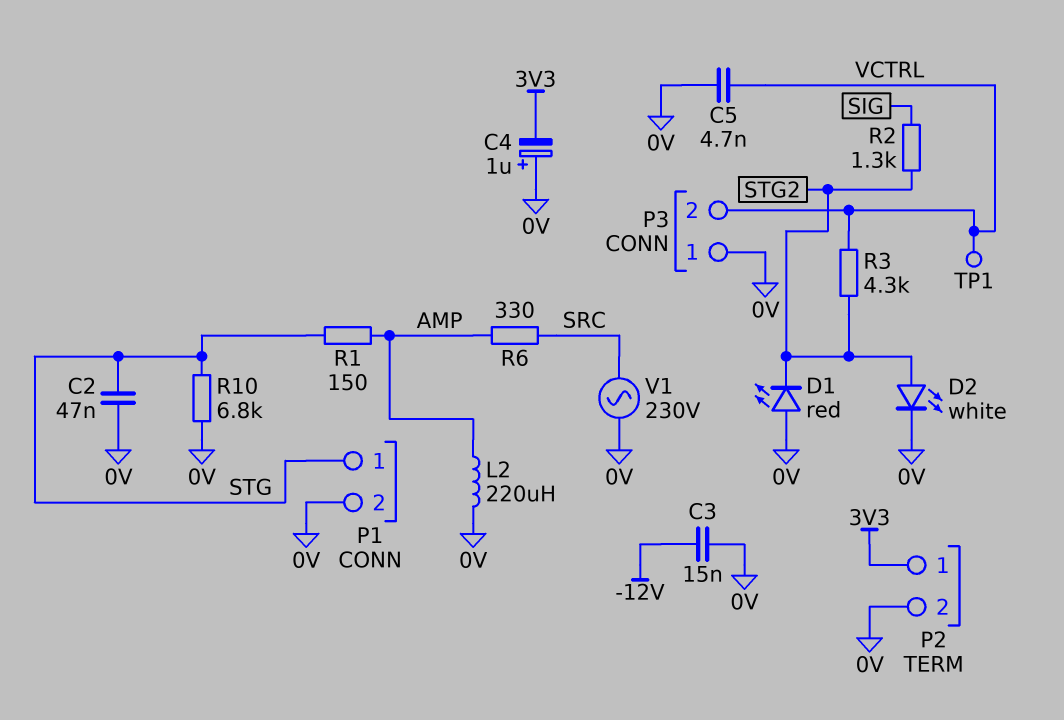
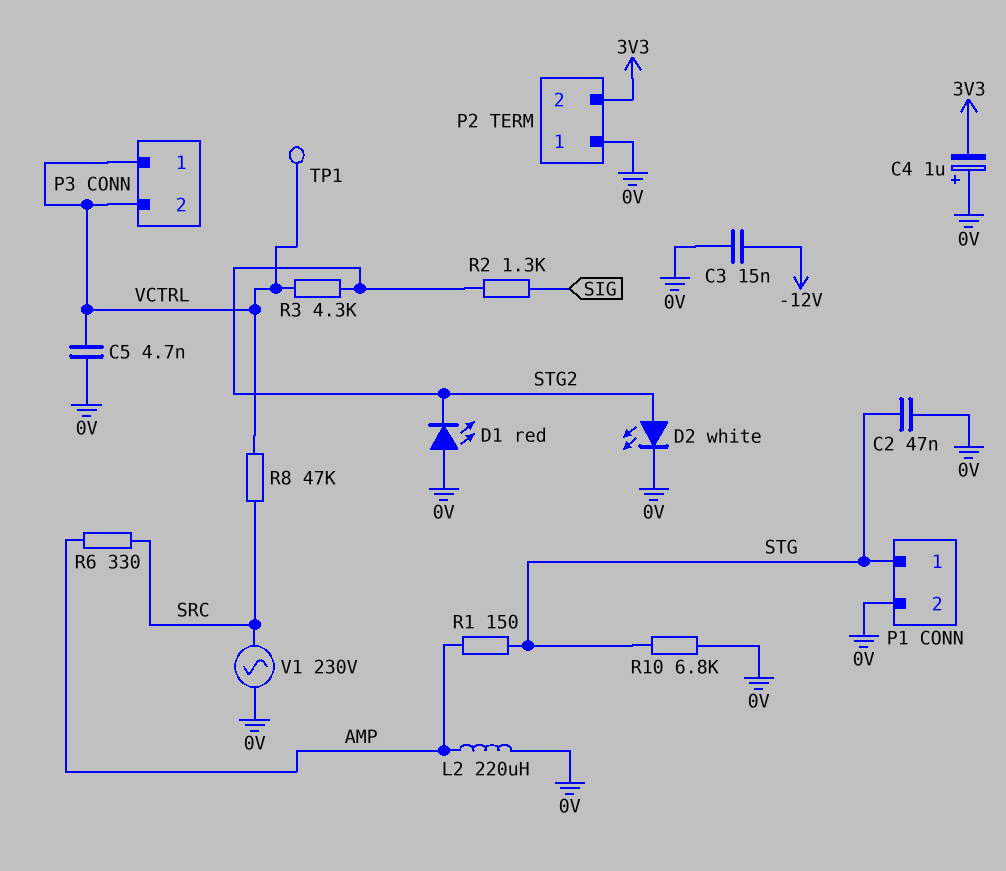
P2 pin 1: 3V3 -> 0V
P2 pin 2: 0V -> 3V3
P3 pin 1: 0V -> VCTRL
R8: none -> 47k (SRC, VCTRL)

